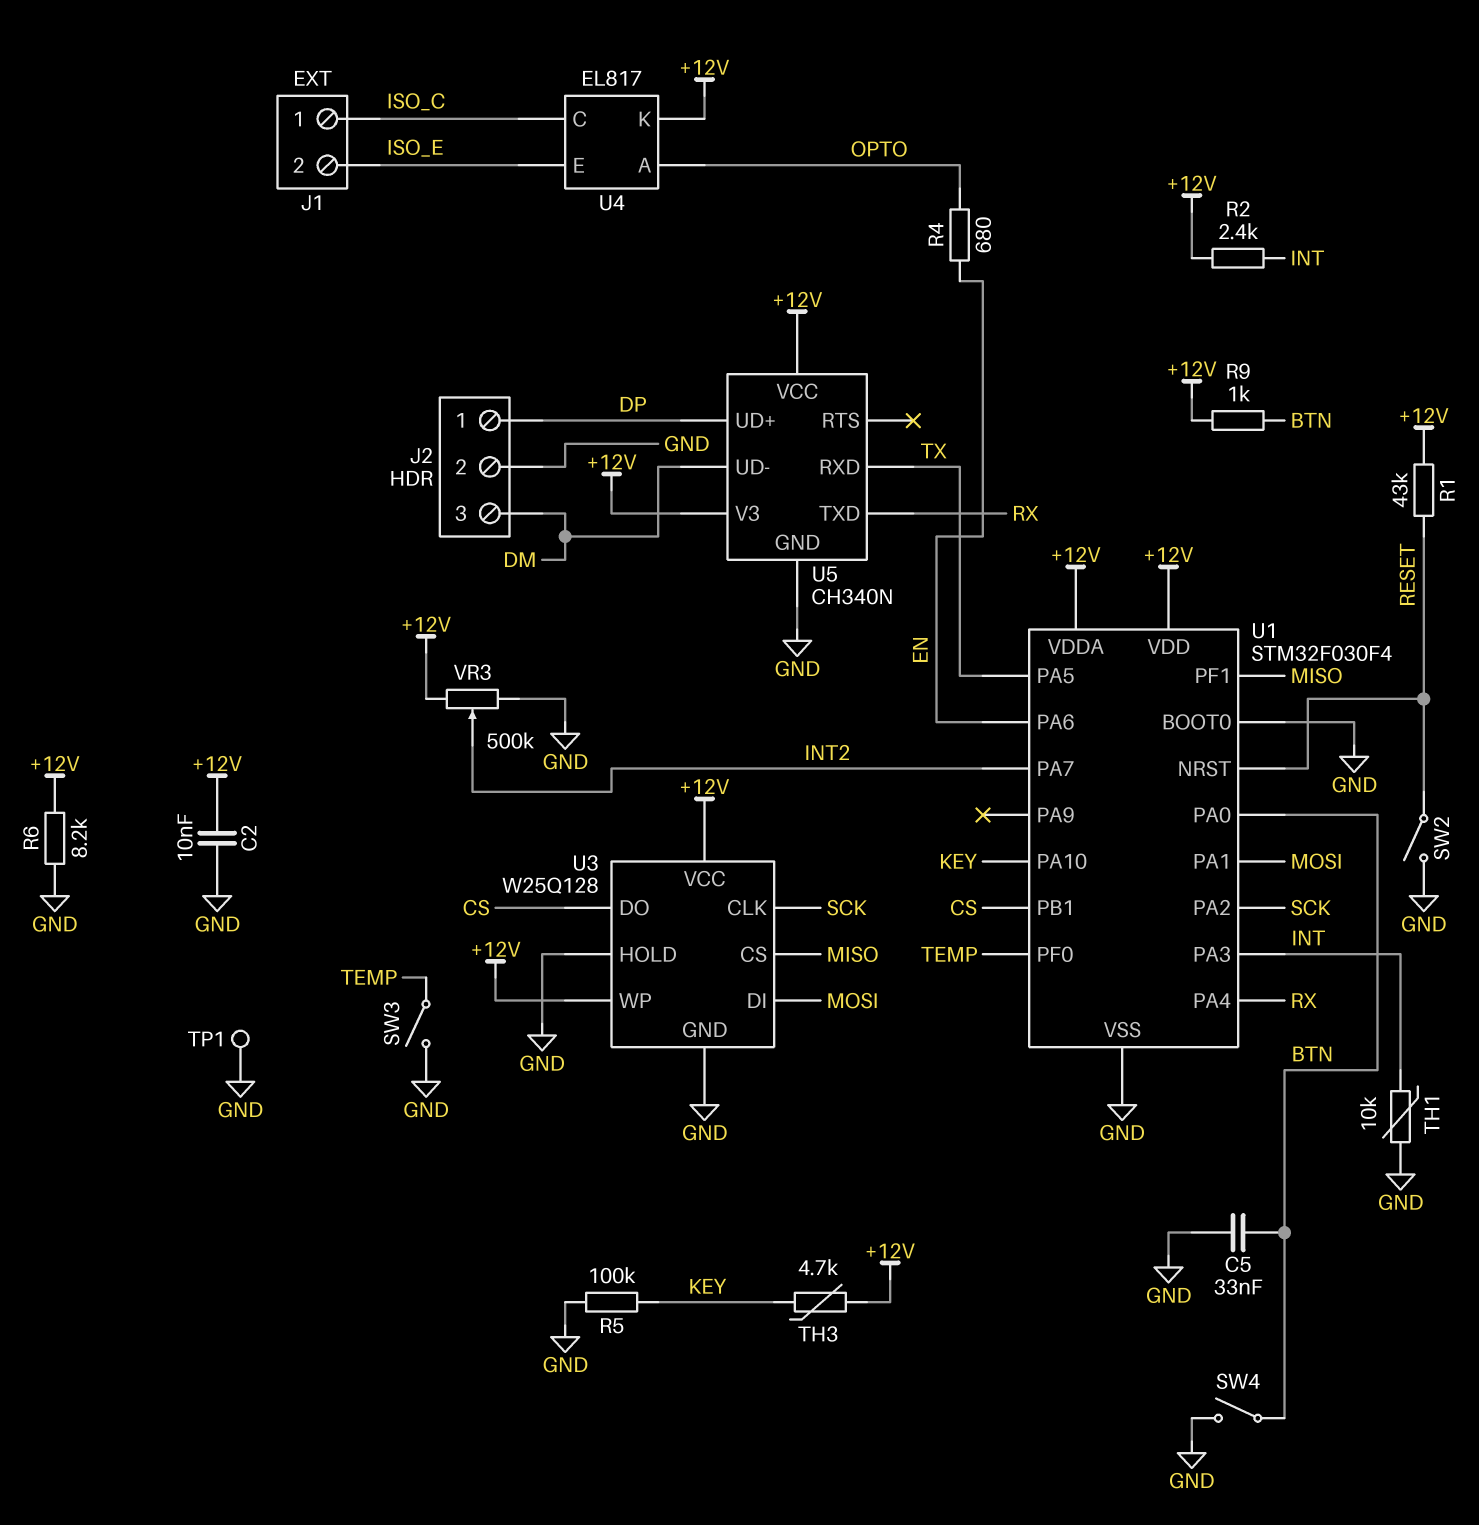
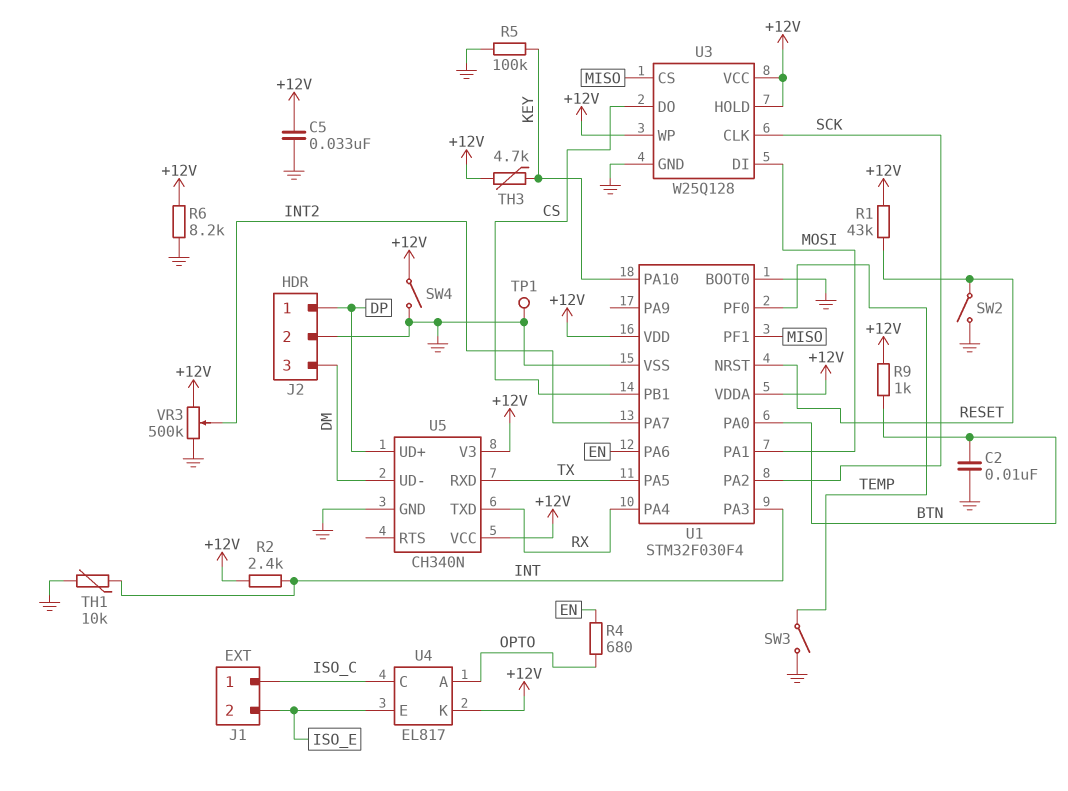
C2: 10nF (+12V, GND) -> 10nF (BTN, GND)
C5: 33nF (BTN, GND) -> 33nF (+12V, GND)
SW4: switch (BTN, GND) -> switch (+12V, GND)
U3 pin HOLD: GND -> +12V

